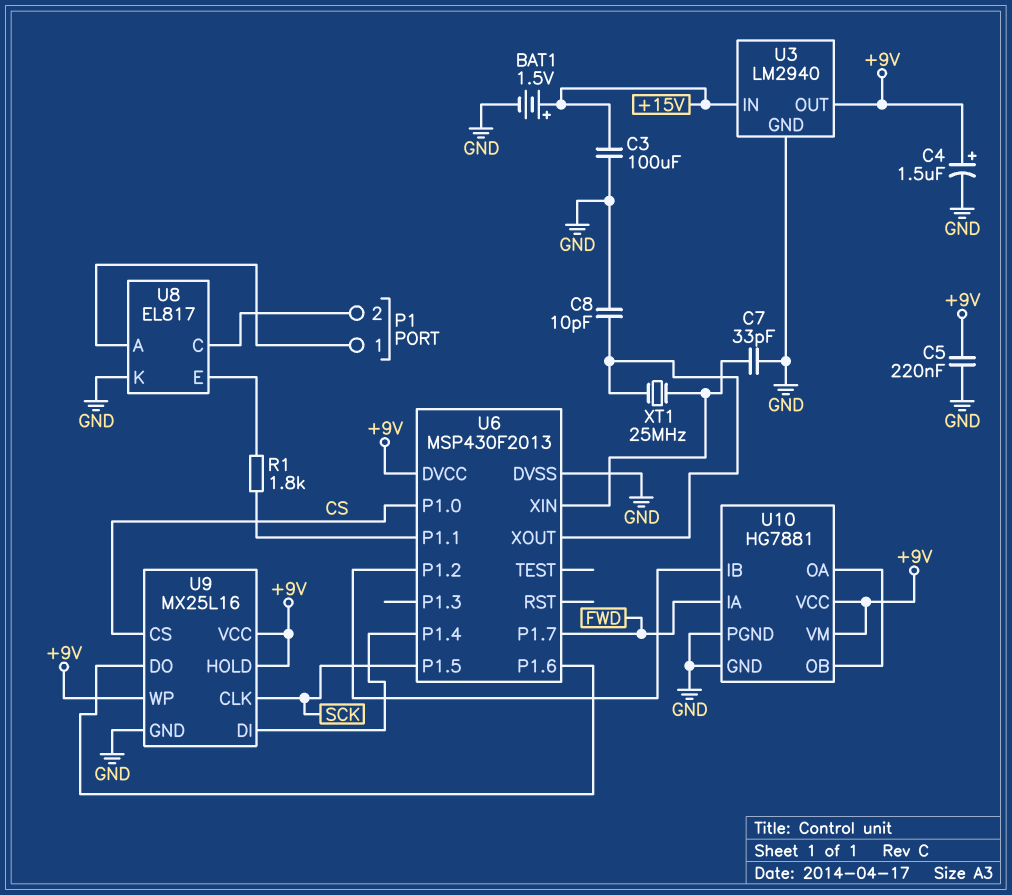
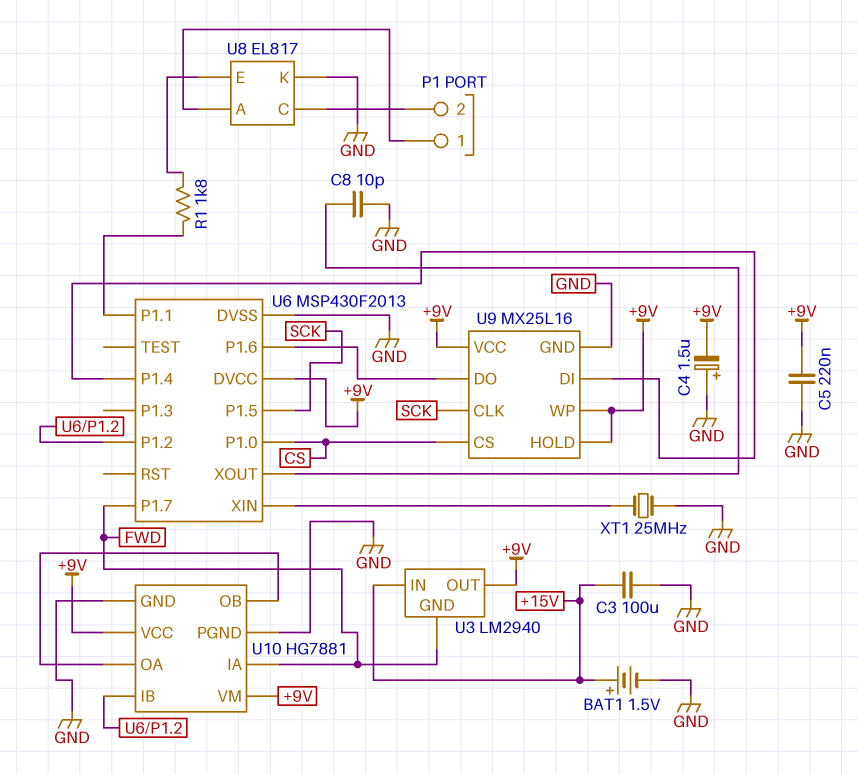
C4: 1.5uF (plus +9V, minus GND) -> 1.5uF (plus GND, minus +9V)
C7: 33pF (GND, U6/XIN) -> none
U3 pin GND: GND -> FWD
XT1: 25MHz (U6/XIN, U6/XOUT) -> 25MHz (GND, U6/XIN)

